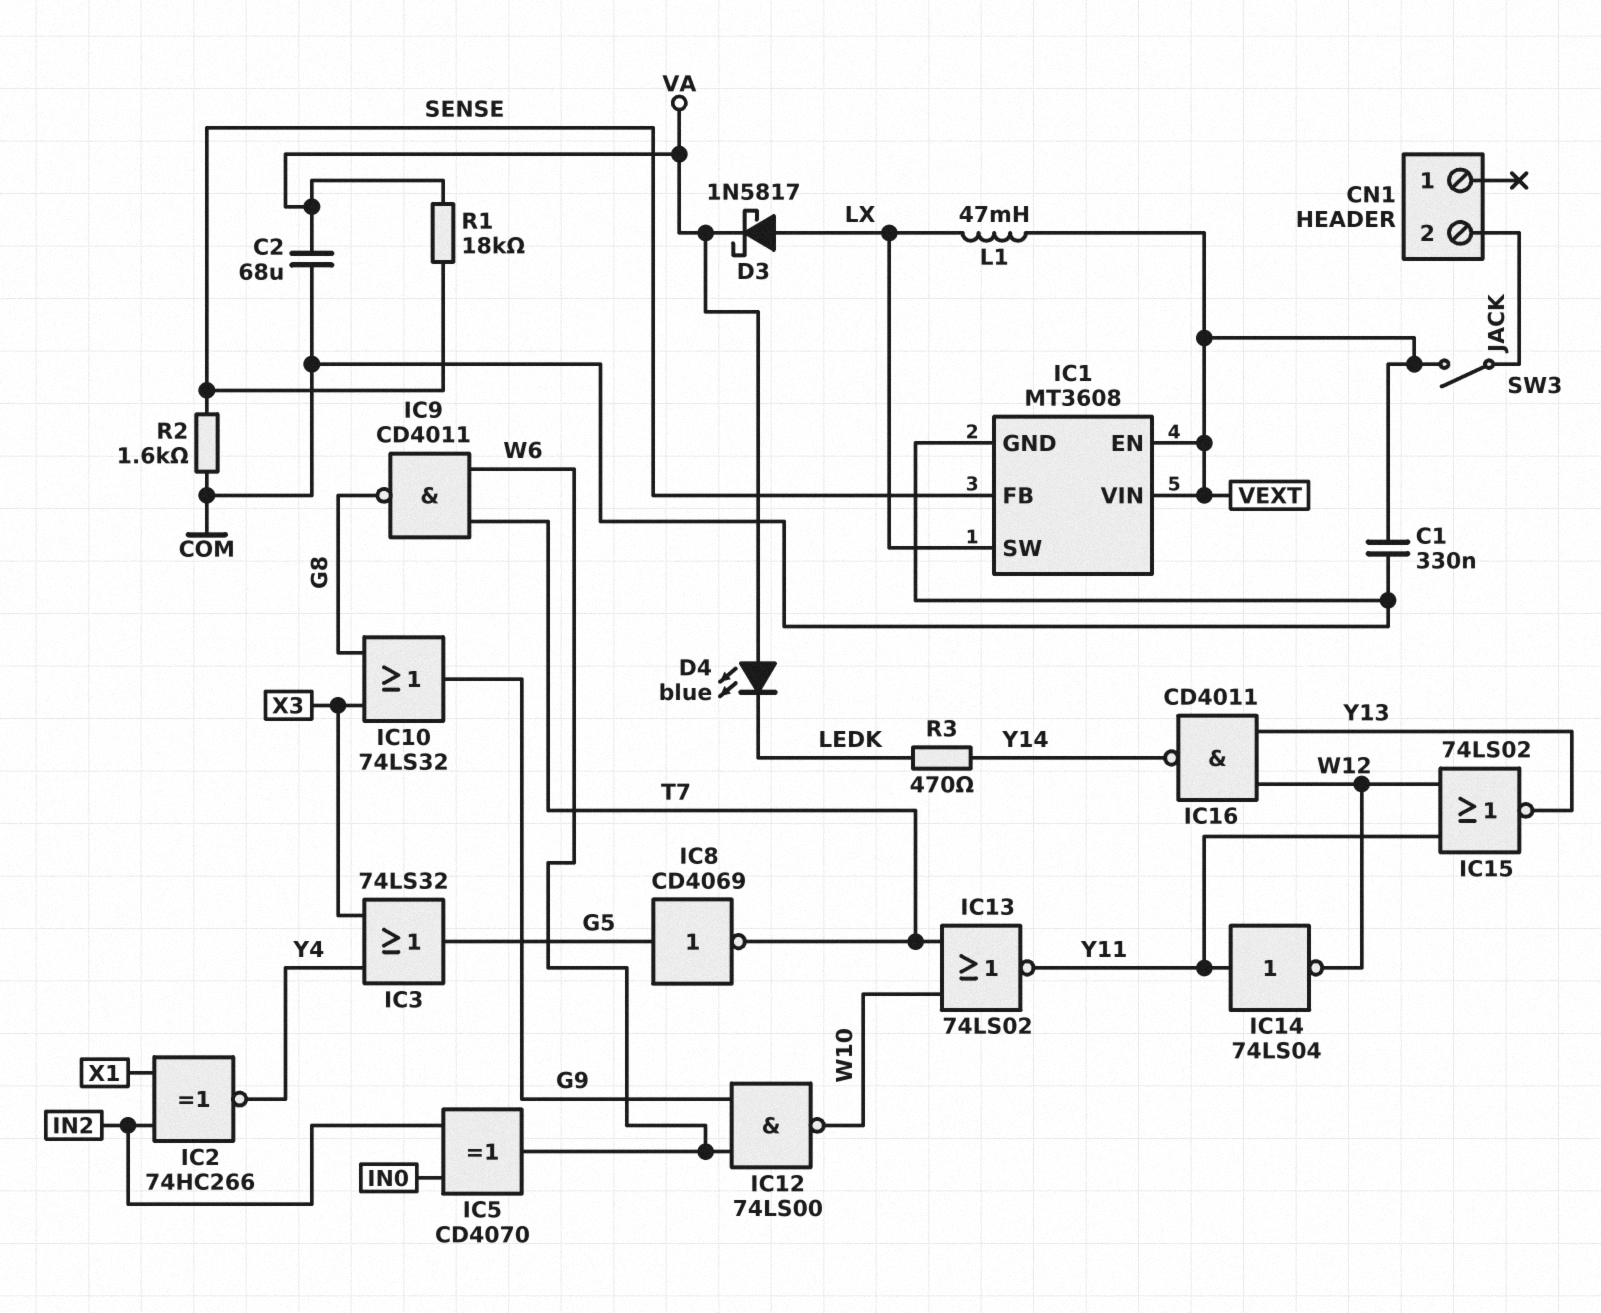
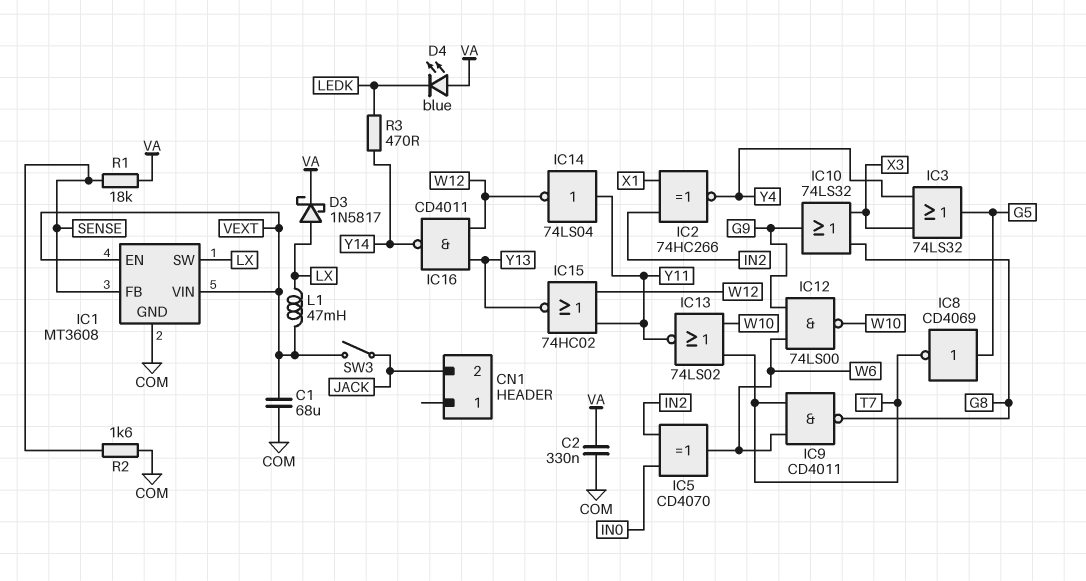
C1: 330nF (COM, VEXT) -> 68uF (COM, VEXT)
C2: 68uF (COM, VA) -> 330nF (COM, VA)
IC15: NOR 74LS02 (in W12, in Y11, out Y13) -> NOR 74HC02 (in W12, in Y11, out Y13)

